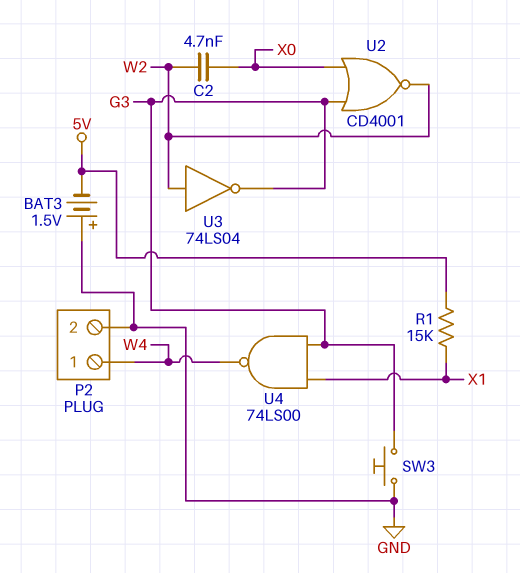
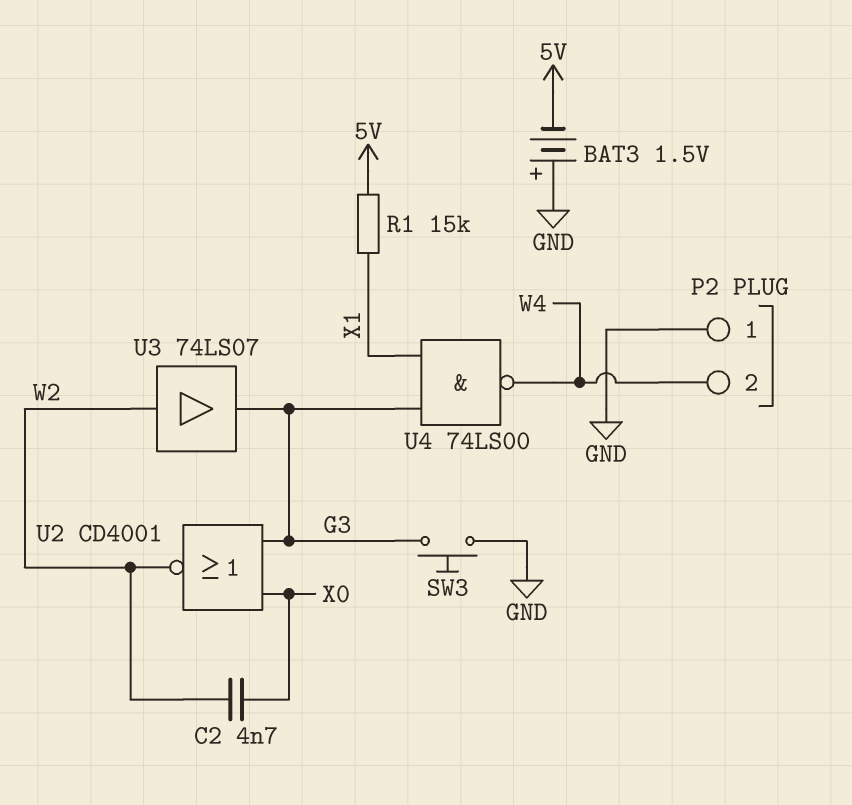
P2 pin 1: W4 -> GND
P2 pin 2: GND -> W4
U3: NOT 74LS04 (in W2, out G3) -> buffer 74LS07 (in W2, out G3)

